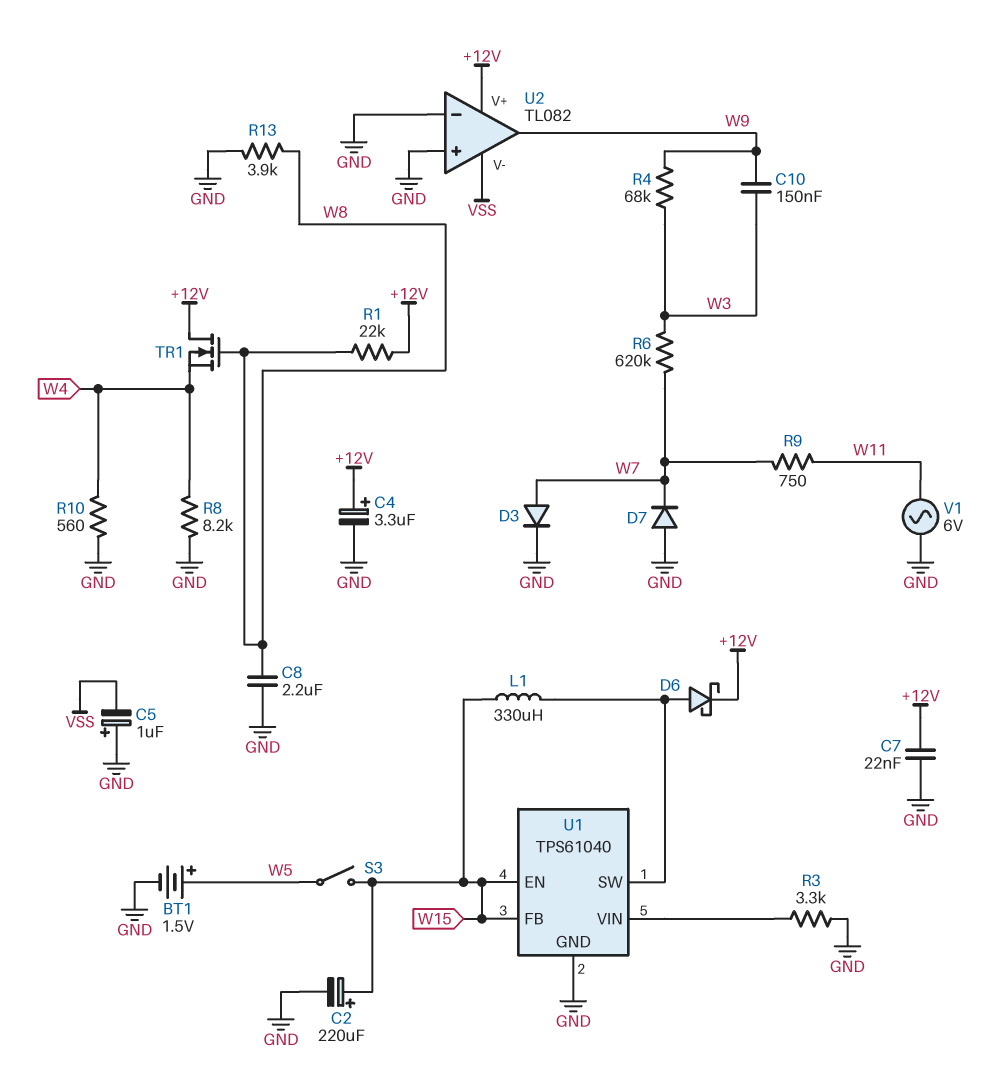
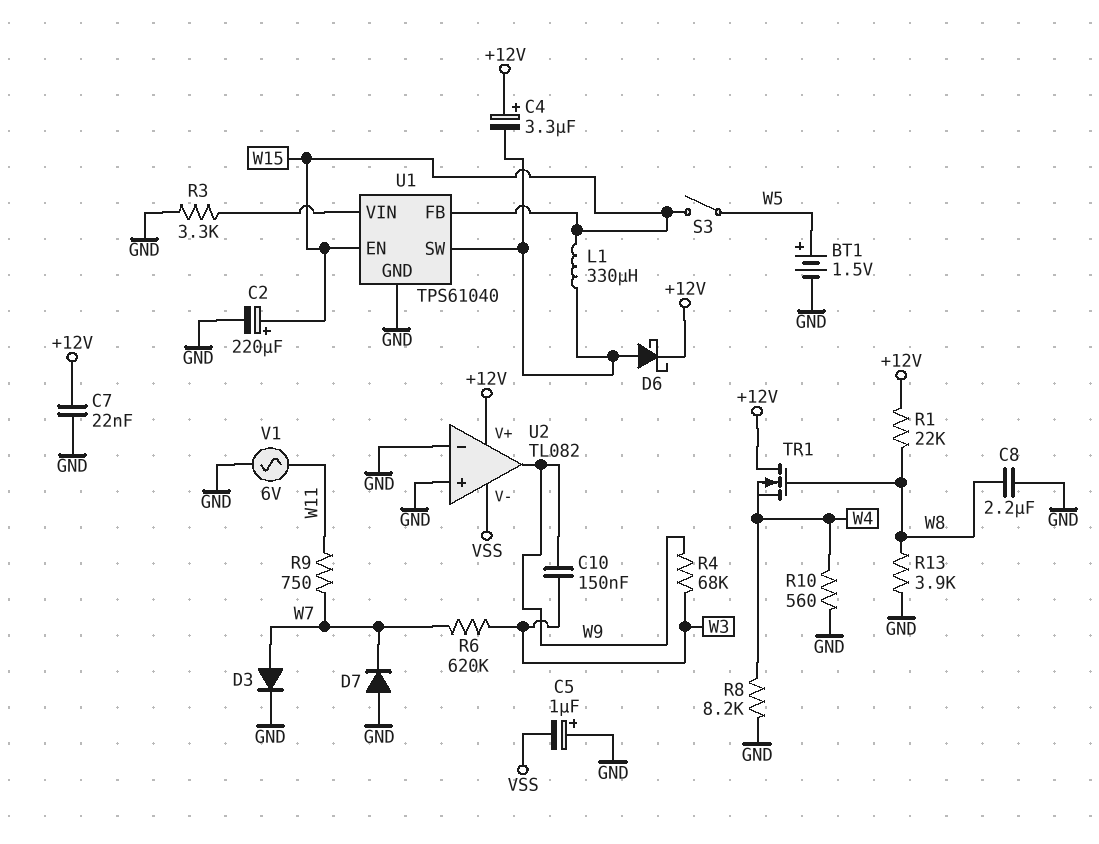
C4: 3.3uF (plus +12V, minus GND) -> 3.3uF (plus +12V, minus U1/SW)

